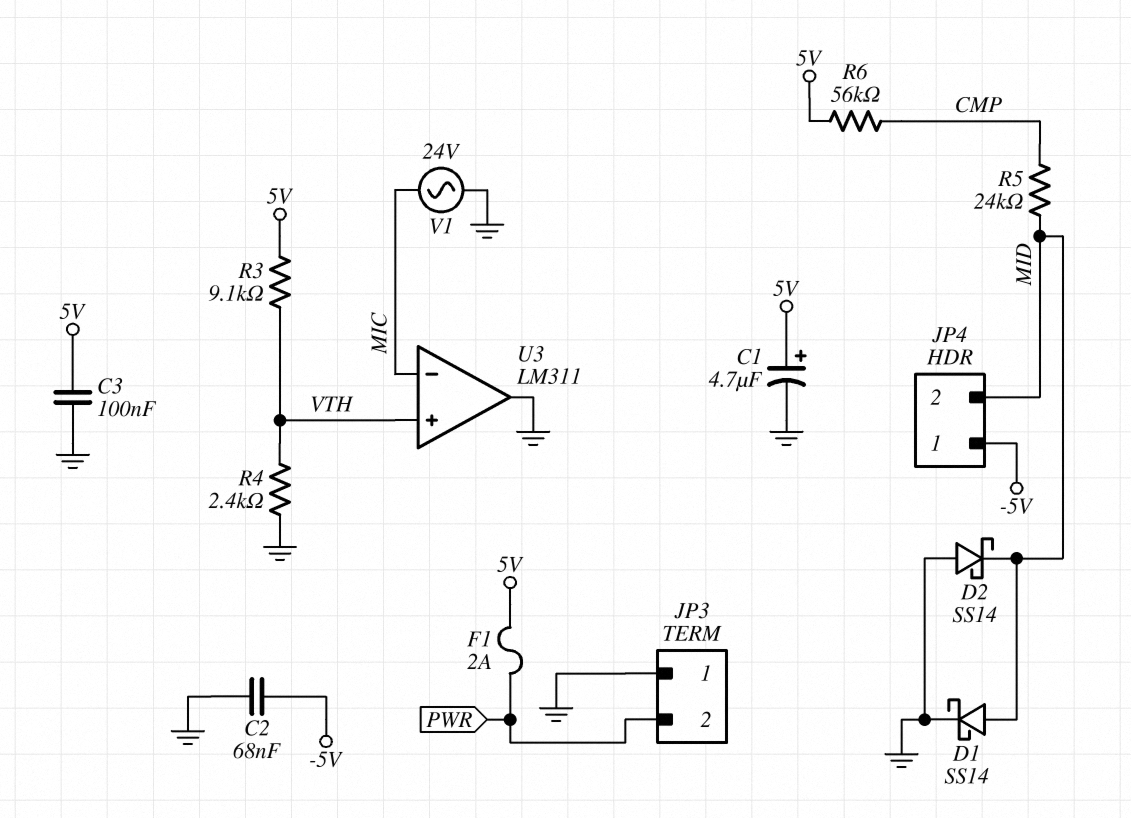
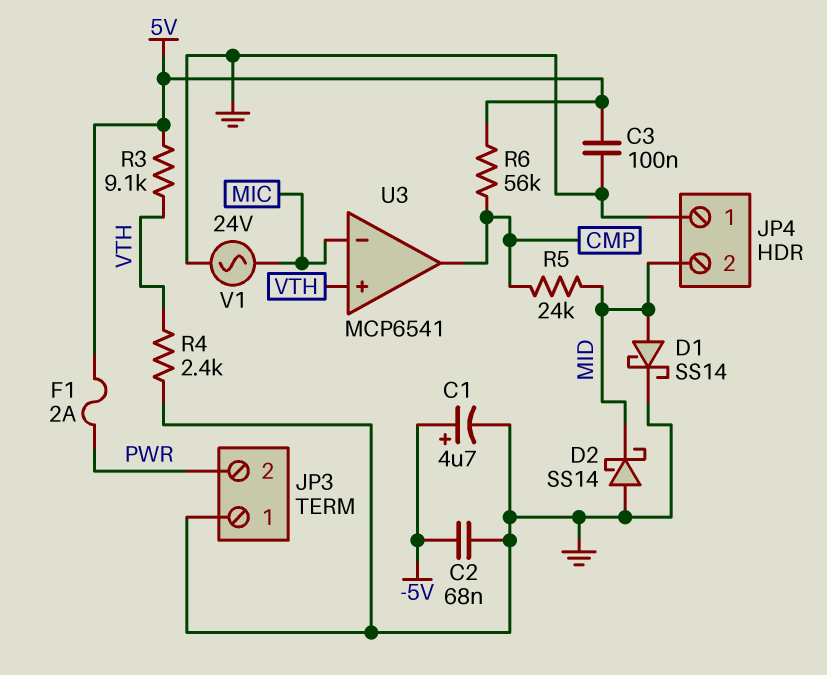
C1: 4.7uF (plus 5V, minus GND) -> 4.7uF (plus -5V, minus GND)
JP4 pin 1: -5V -> GND
U3: LM311 -> MCP6541
U3 pin out: GND -> CMP

